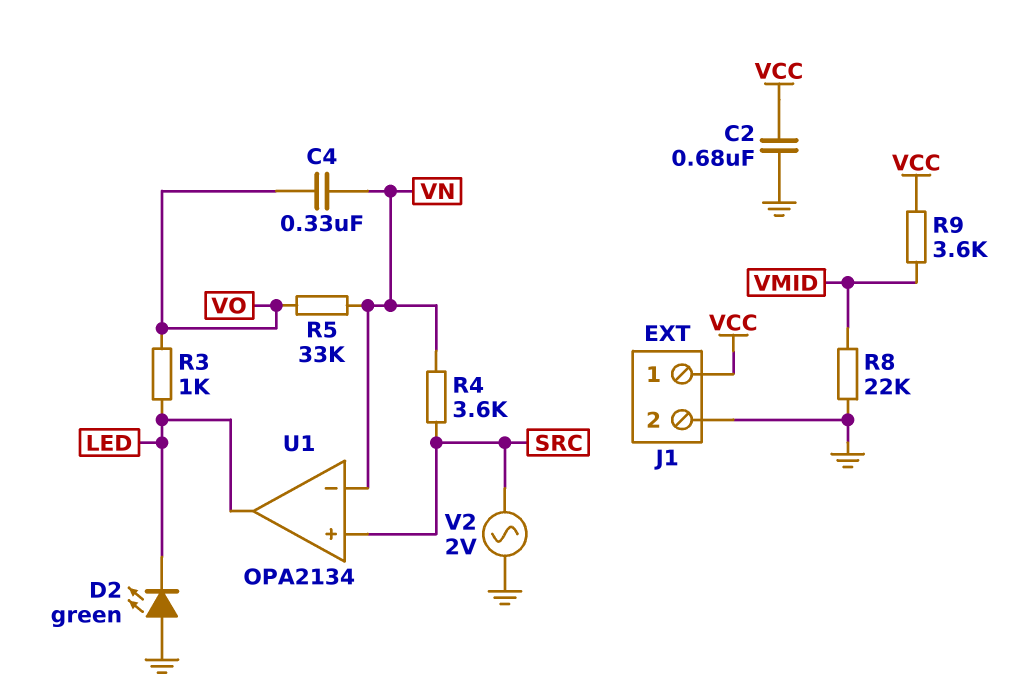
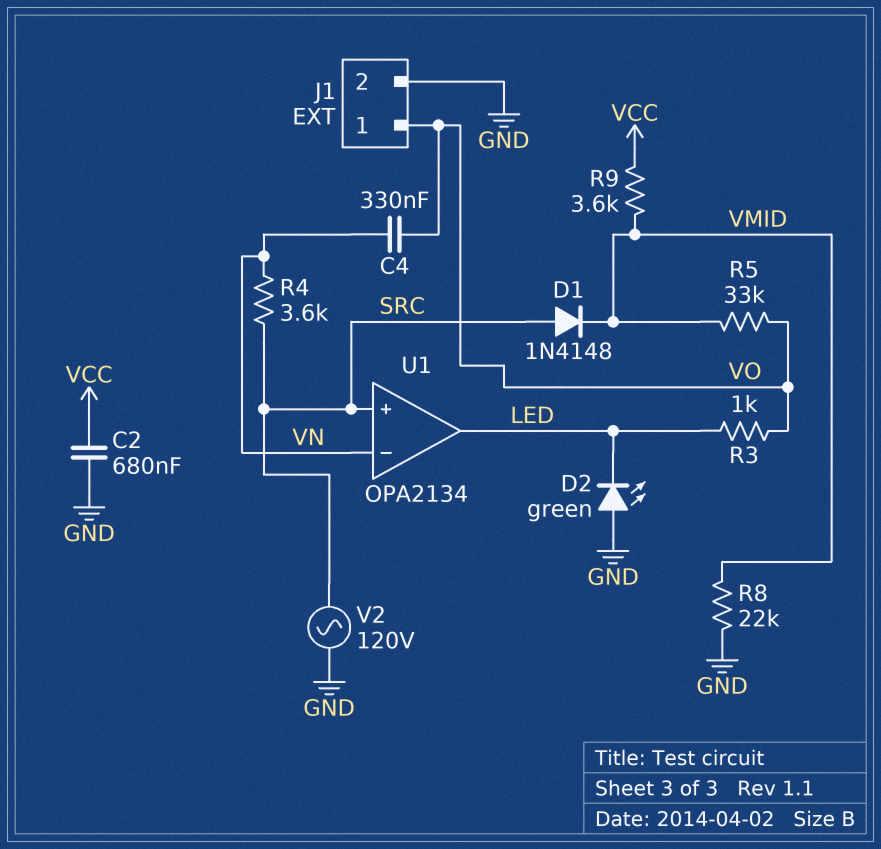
D1: none -> diode 1N4148 (A SRC, K VMID)
J1 pin 1: VCC -> VO
R5: 33k (VN, VO) -> 33k (VMID, VO)
V2: AC 2V (GND, SRC) -> AC 120V (GND, SRC)

